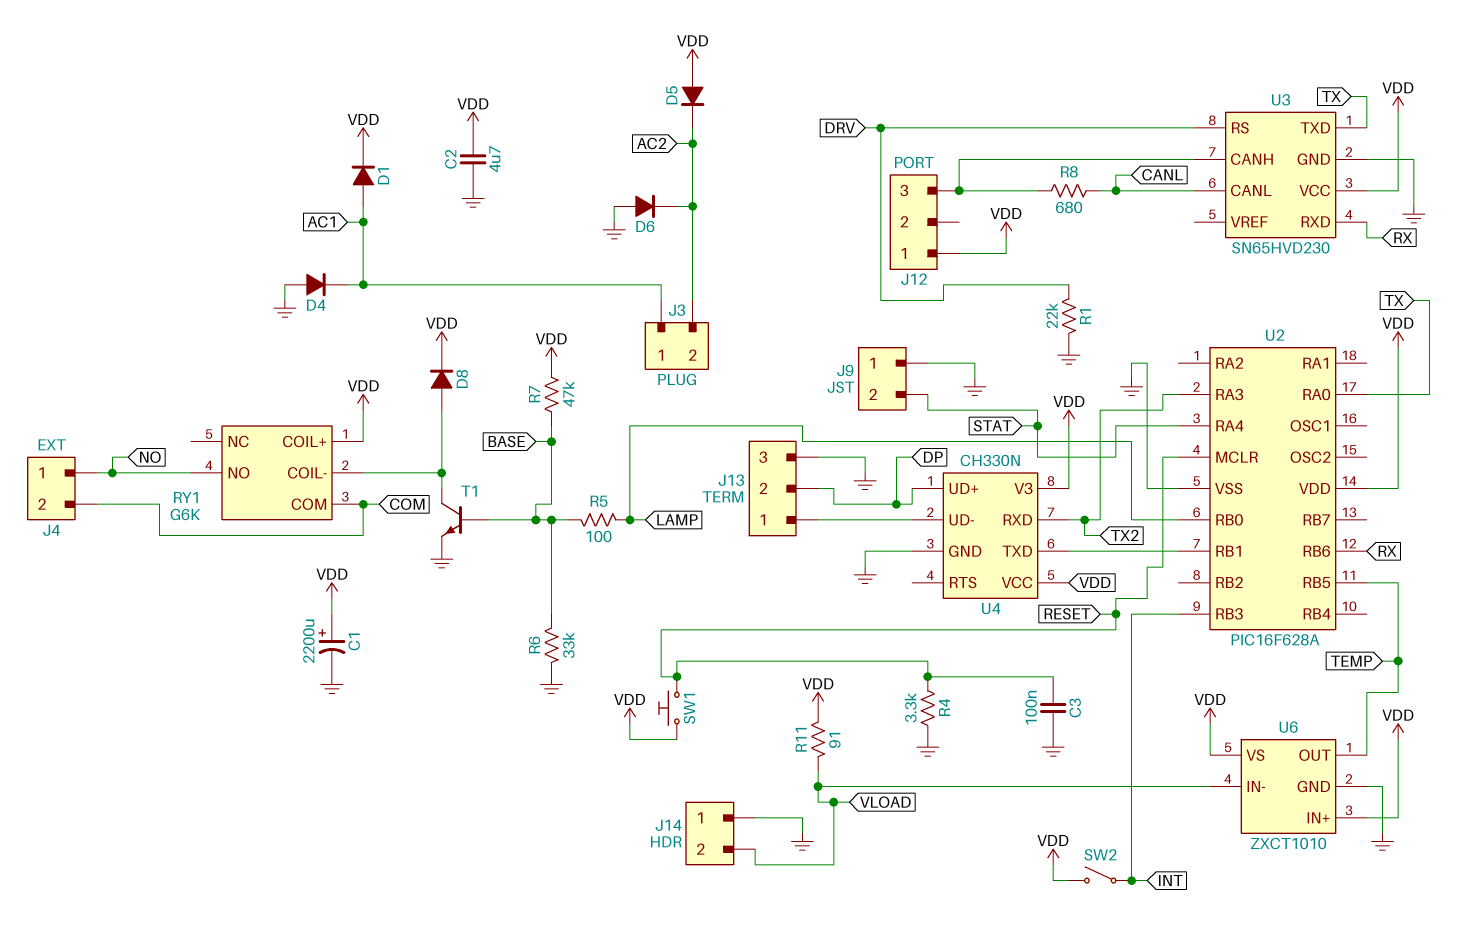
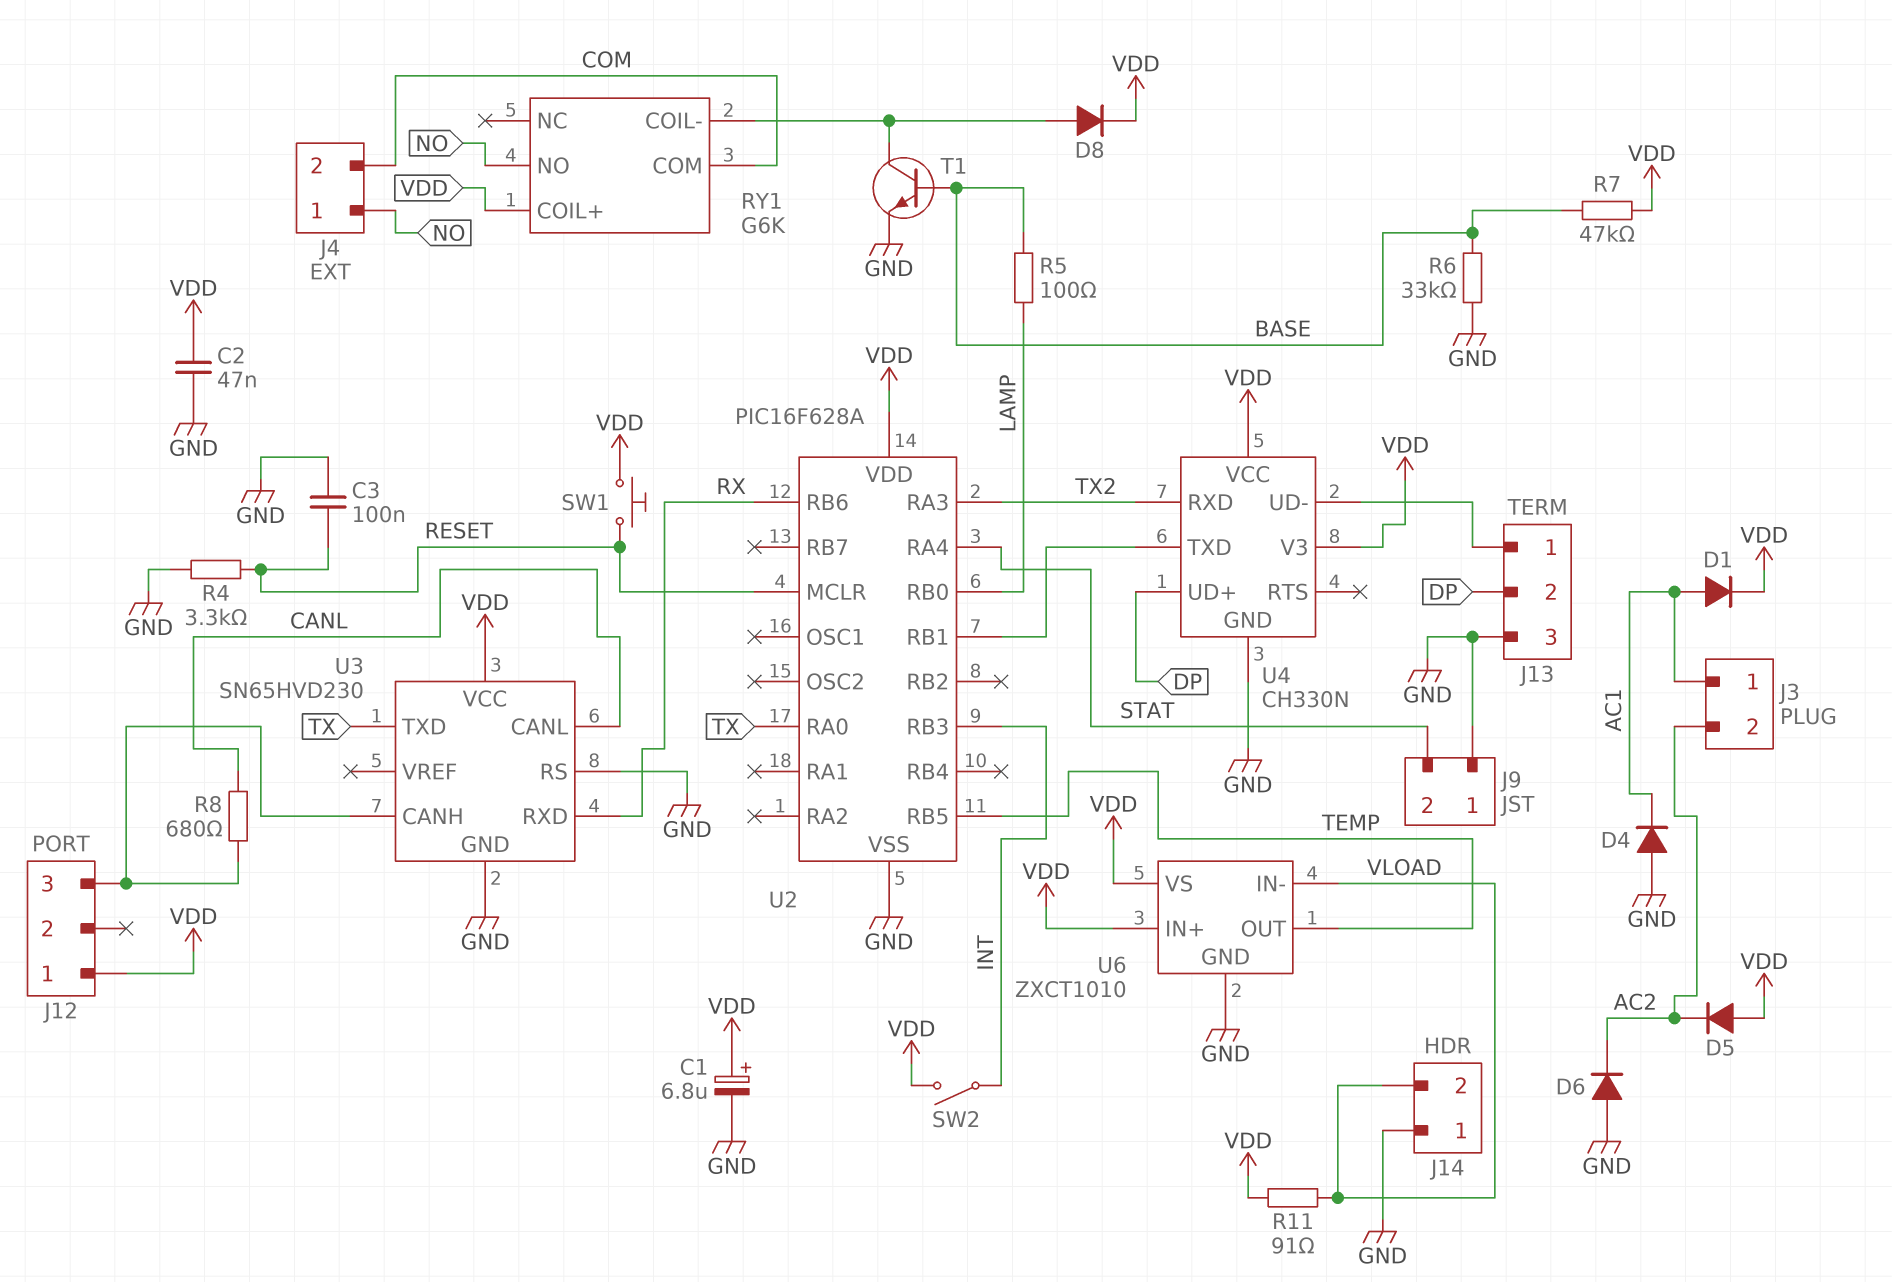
C1: 2200uF (plus VDD, minus GND) -> 6.8uF (plus VDD, minus GND)
C2: 4.7uF (GND, VDD) -> 47nF (GND, VDD)
R1: 22k (DRV, GND) -> none
U3 pin RS: DRV -> GND

